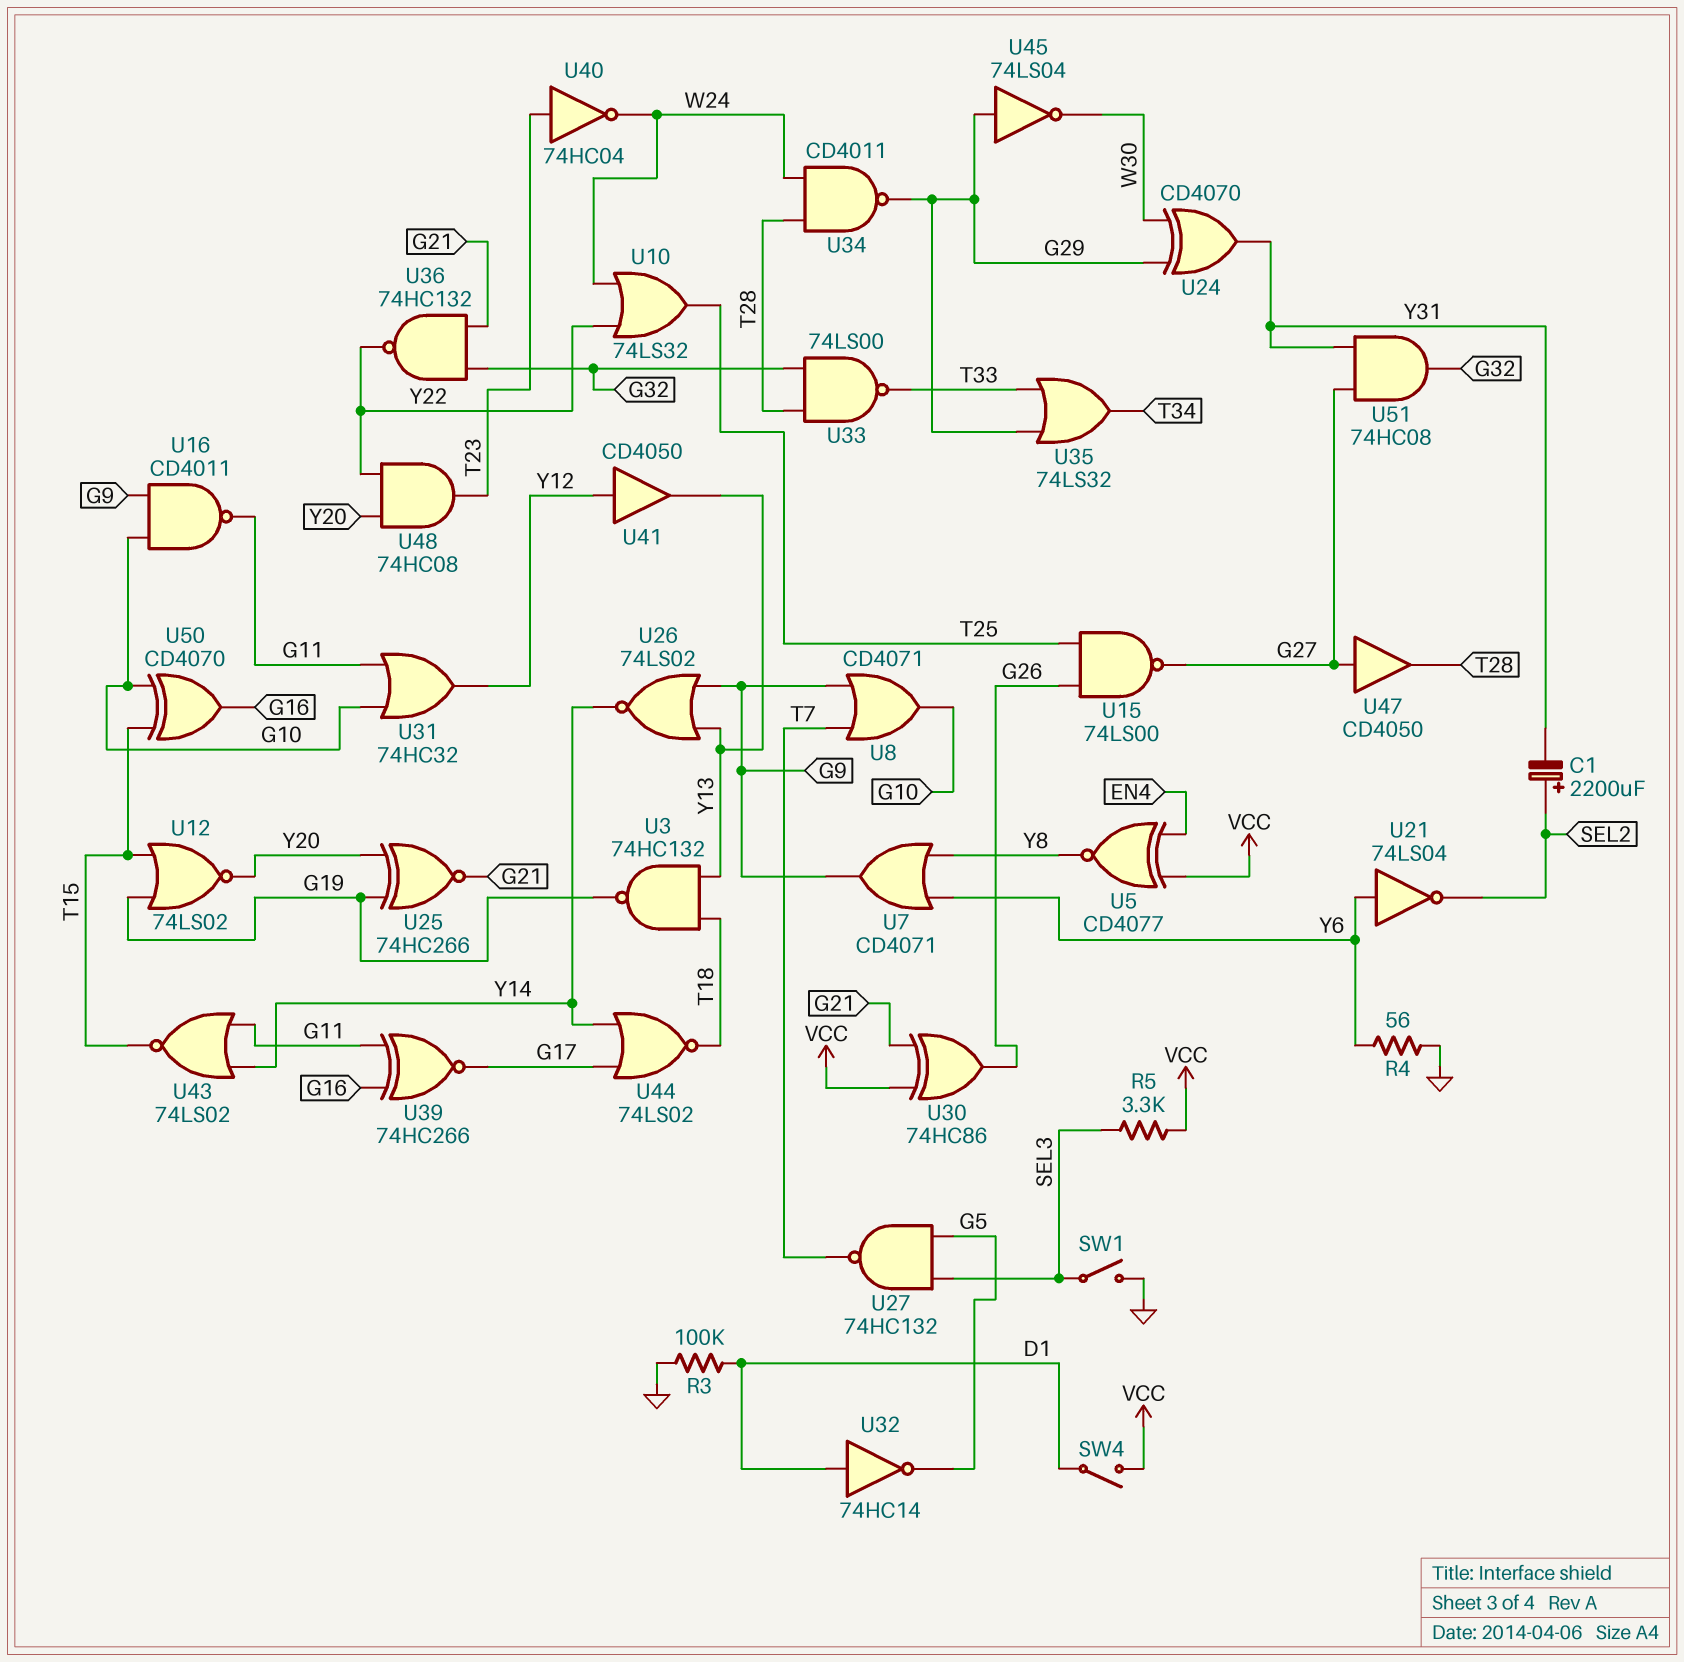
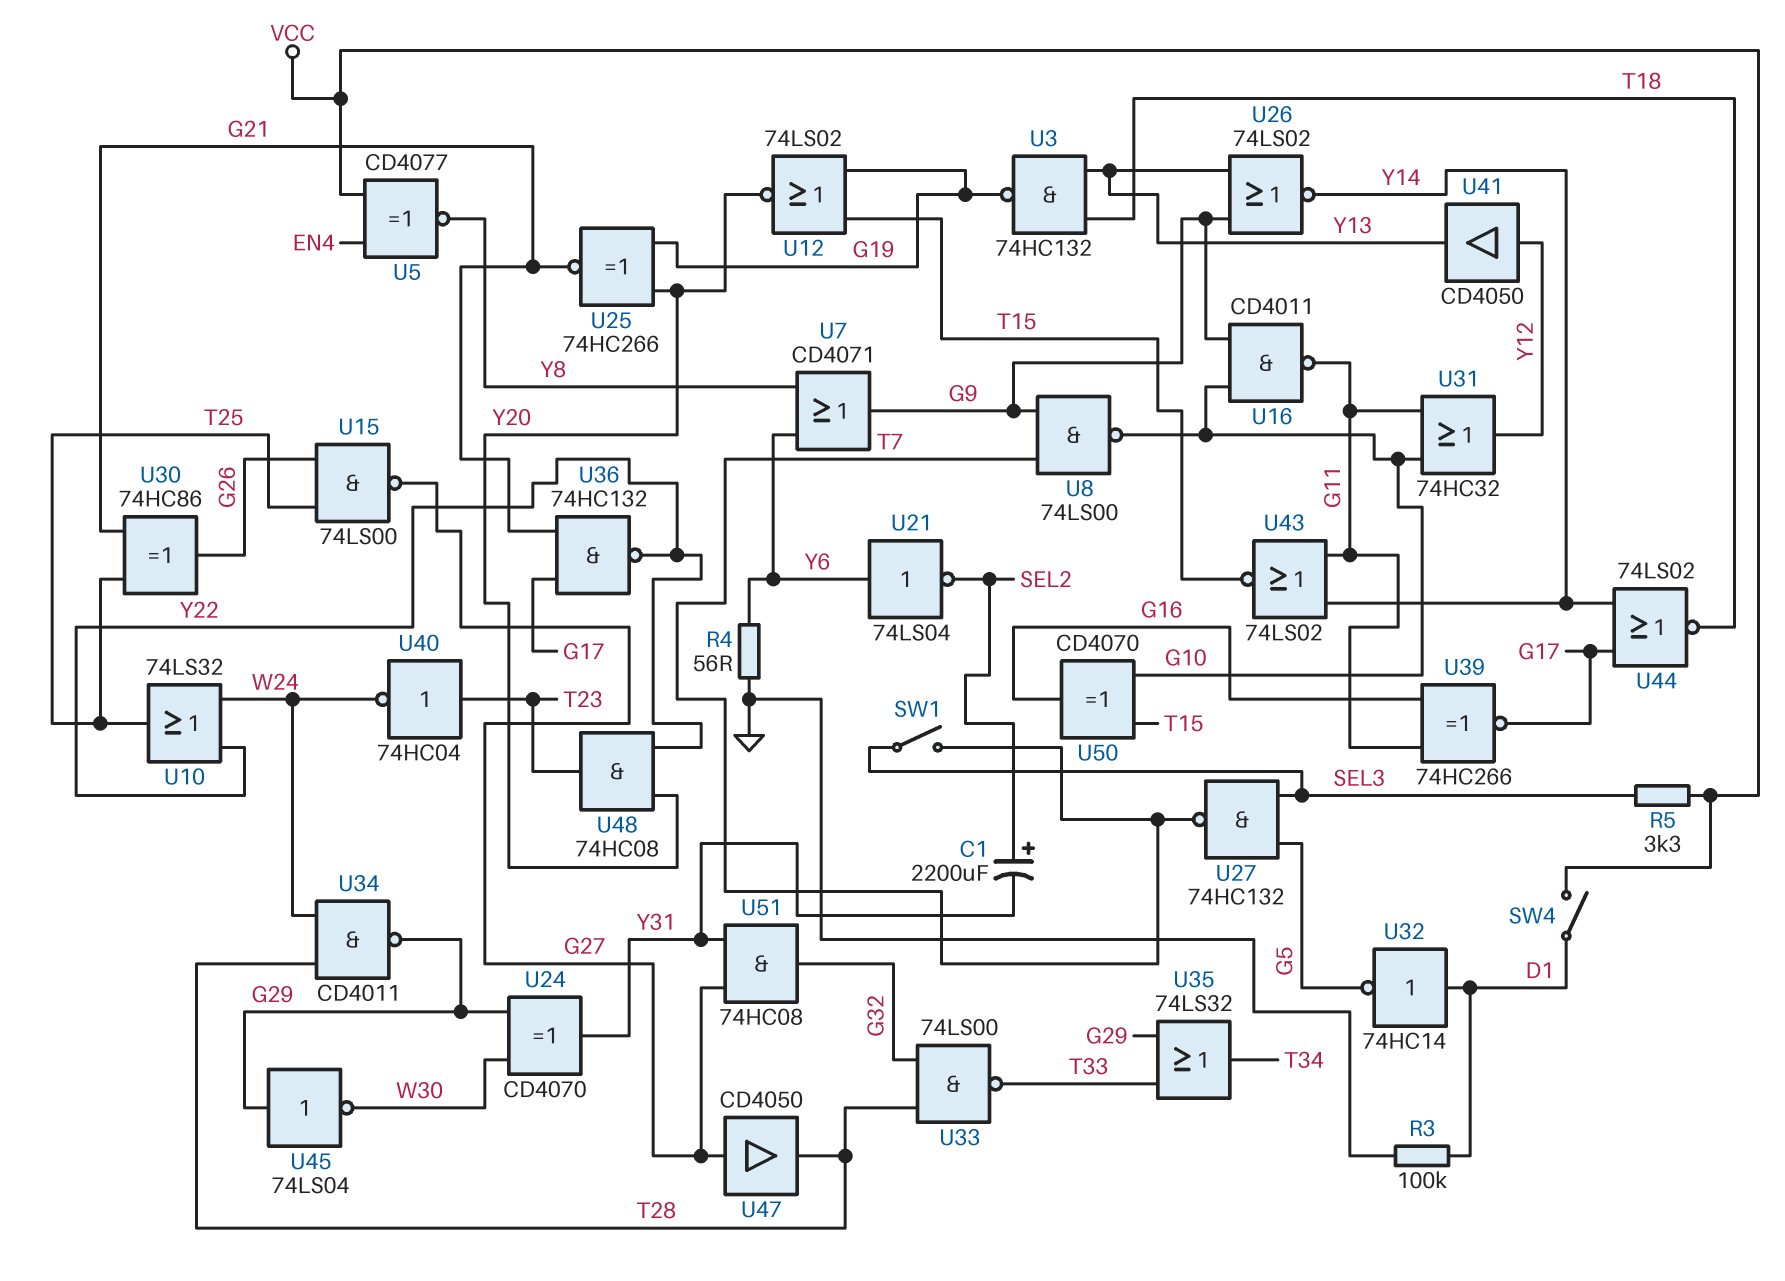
SW1: switch (GND, SEL3) -> switch (SEL3, T7)
U8: OR CD4071 (in G9, in T7, out G10) -> NAND 74LS00 (in G9, in T7, out G10)
U30: XOR 74HC86 (in G21, in VCC, out G26) -> XOR 74HC86 (in G21, in T25, out G26)
U36: NAND 74HC132 (in G21, in G32, out Y22) -> NAND 74HC132 (in G17, in G21, out Y22)

